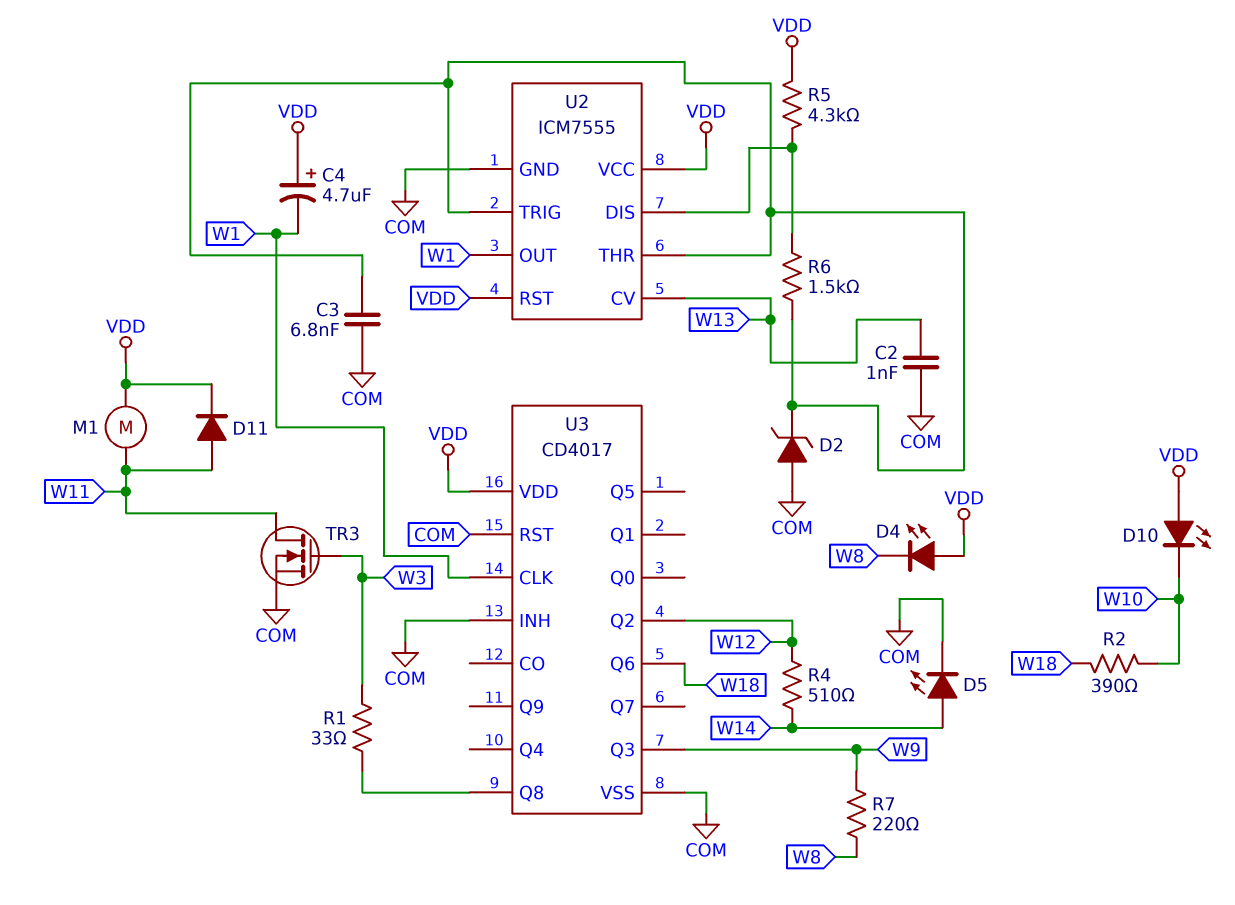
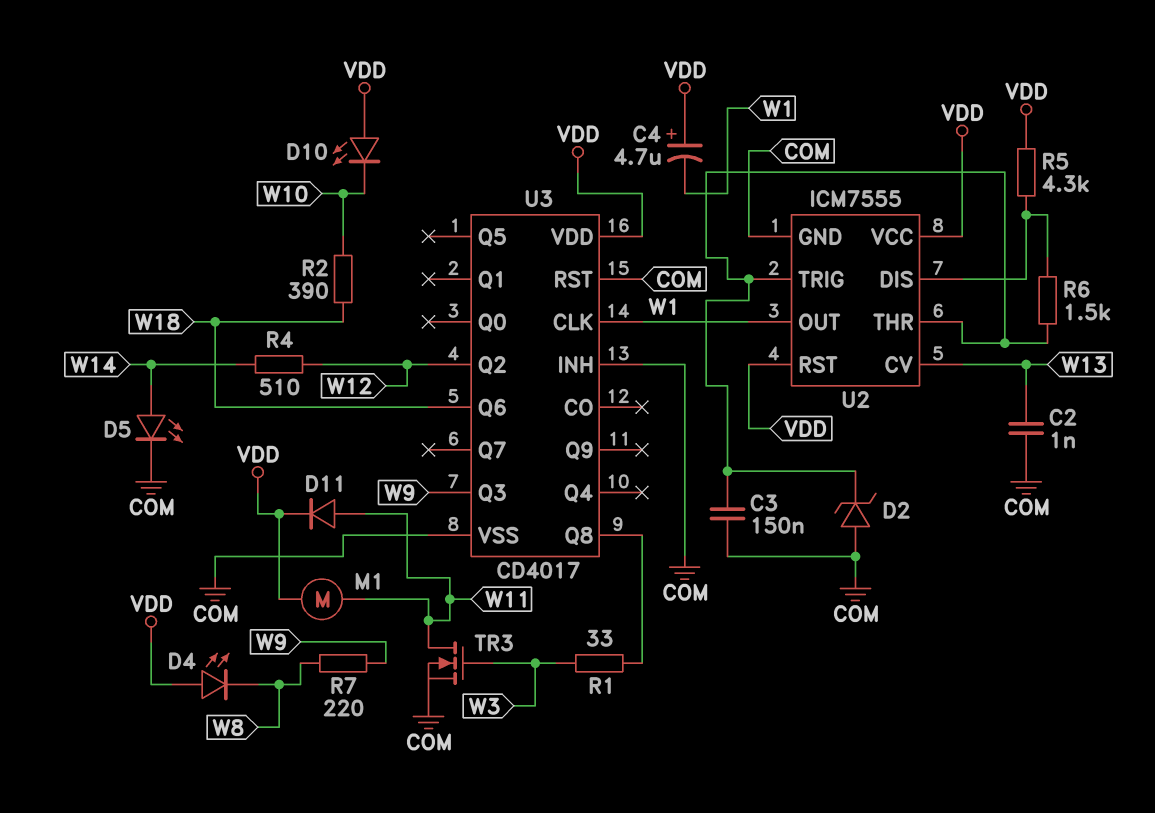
C3: 6.8nF (COM, U2/THR) -> 150nF (COM, U2/THR)

